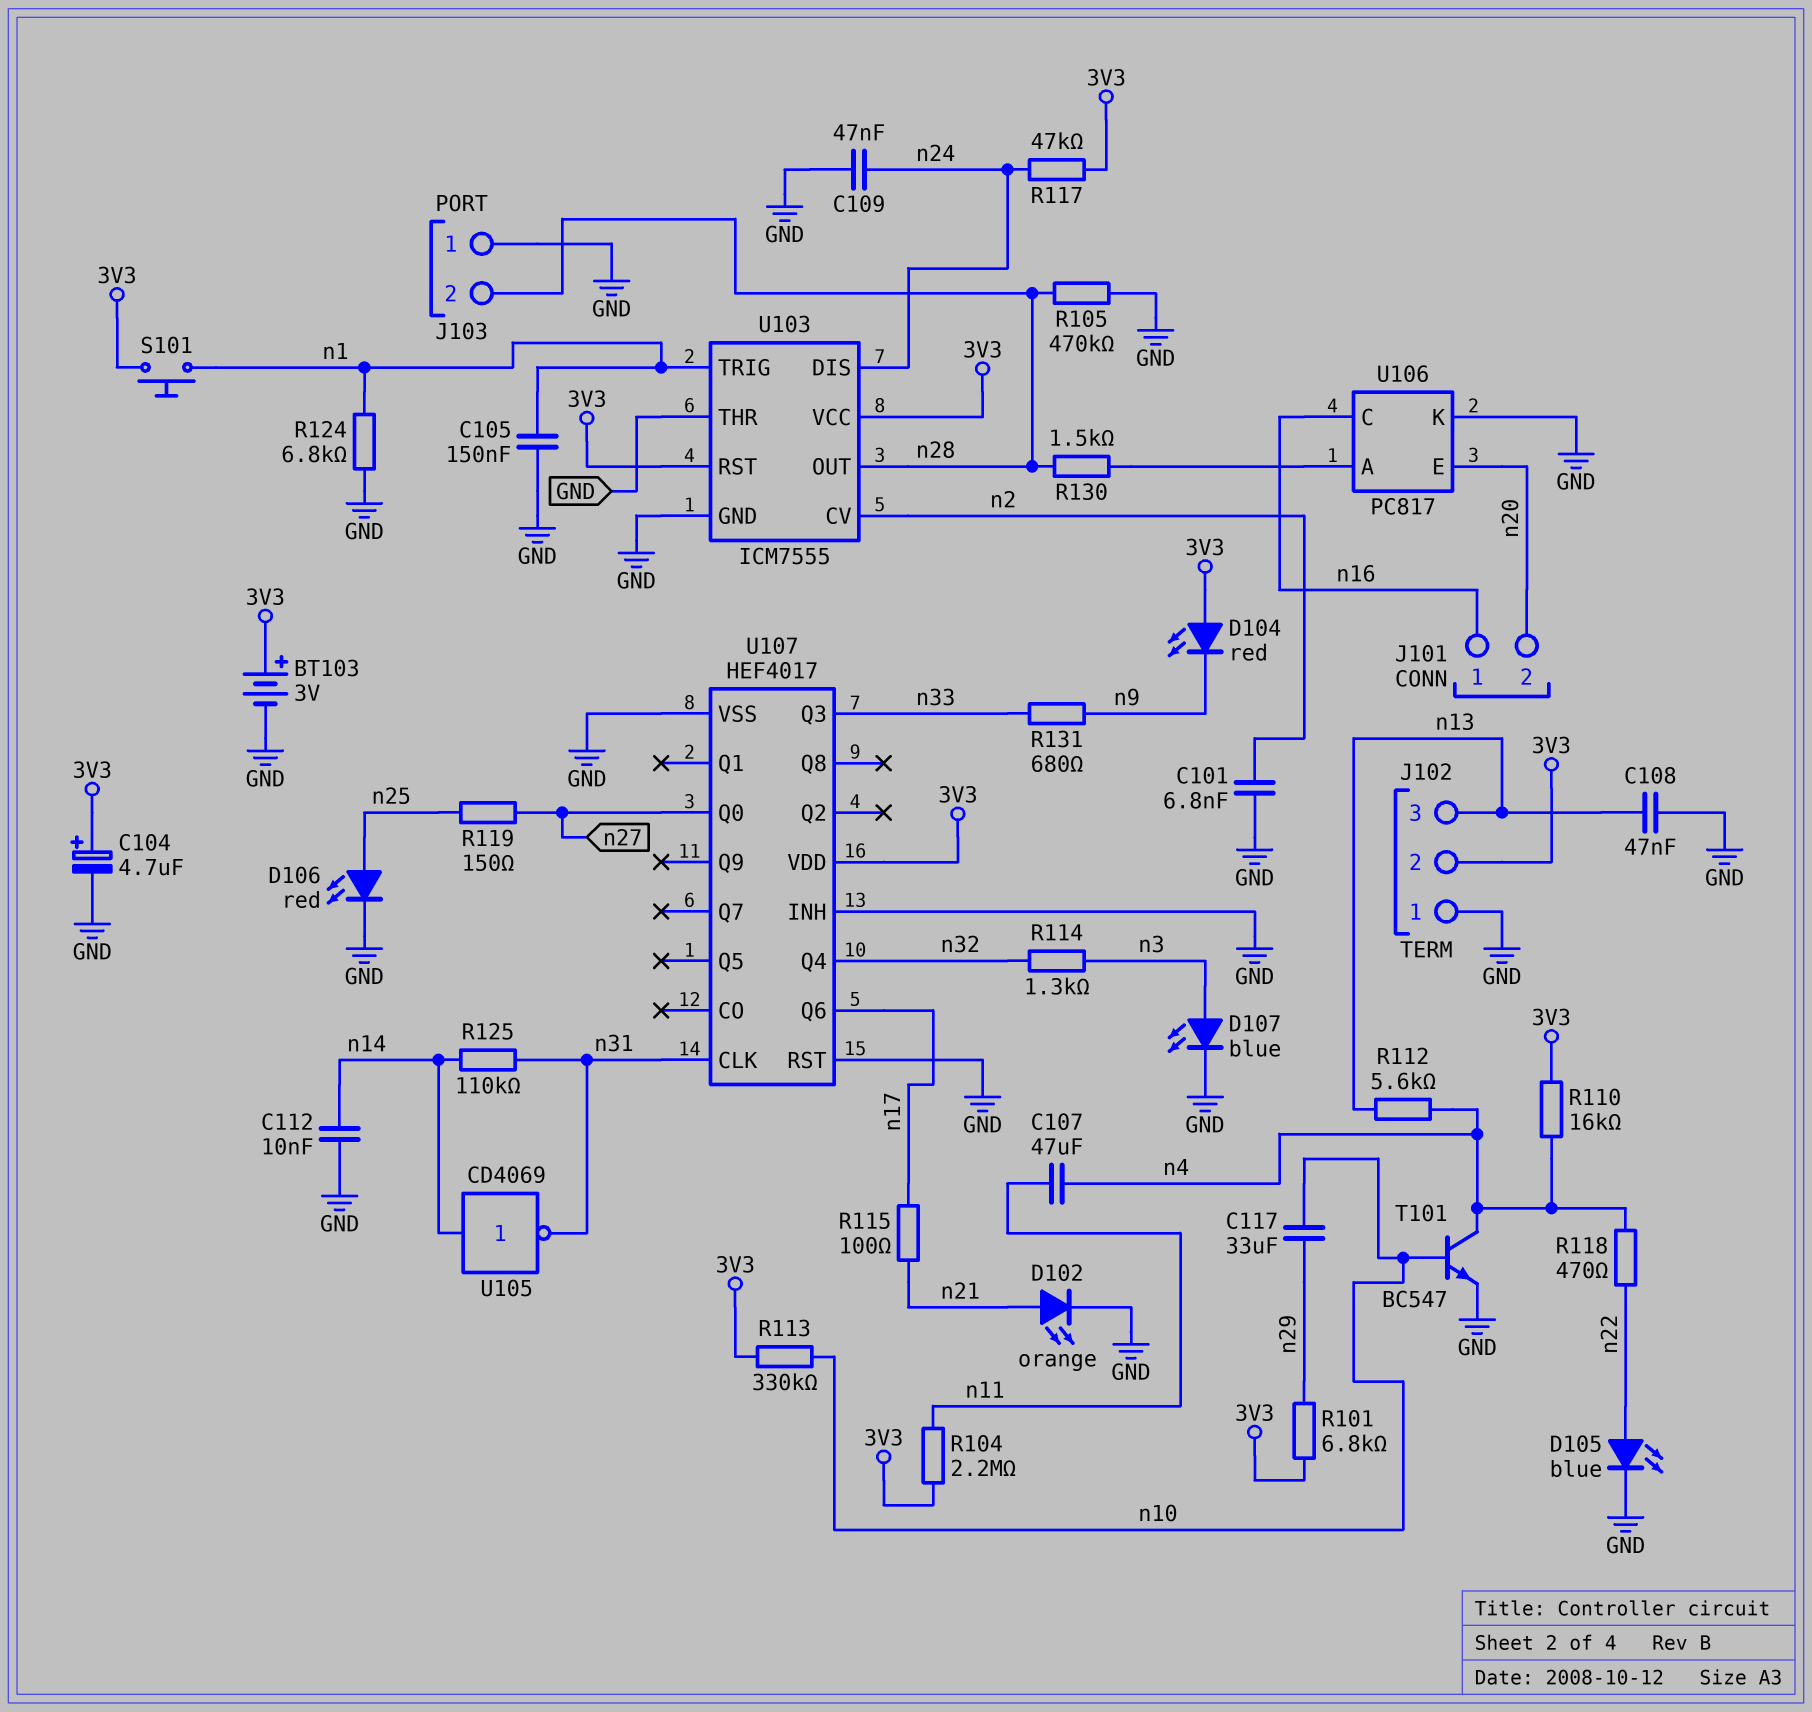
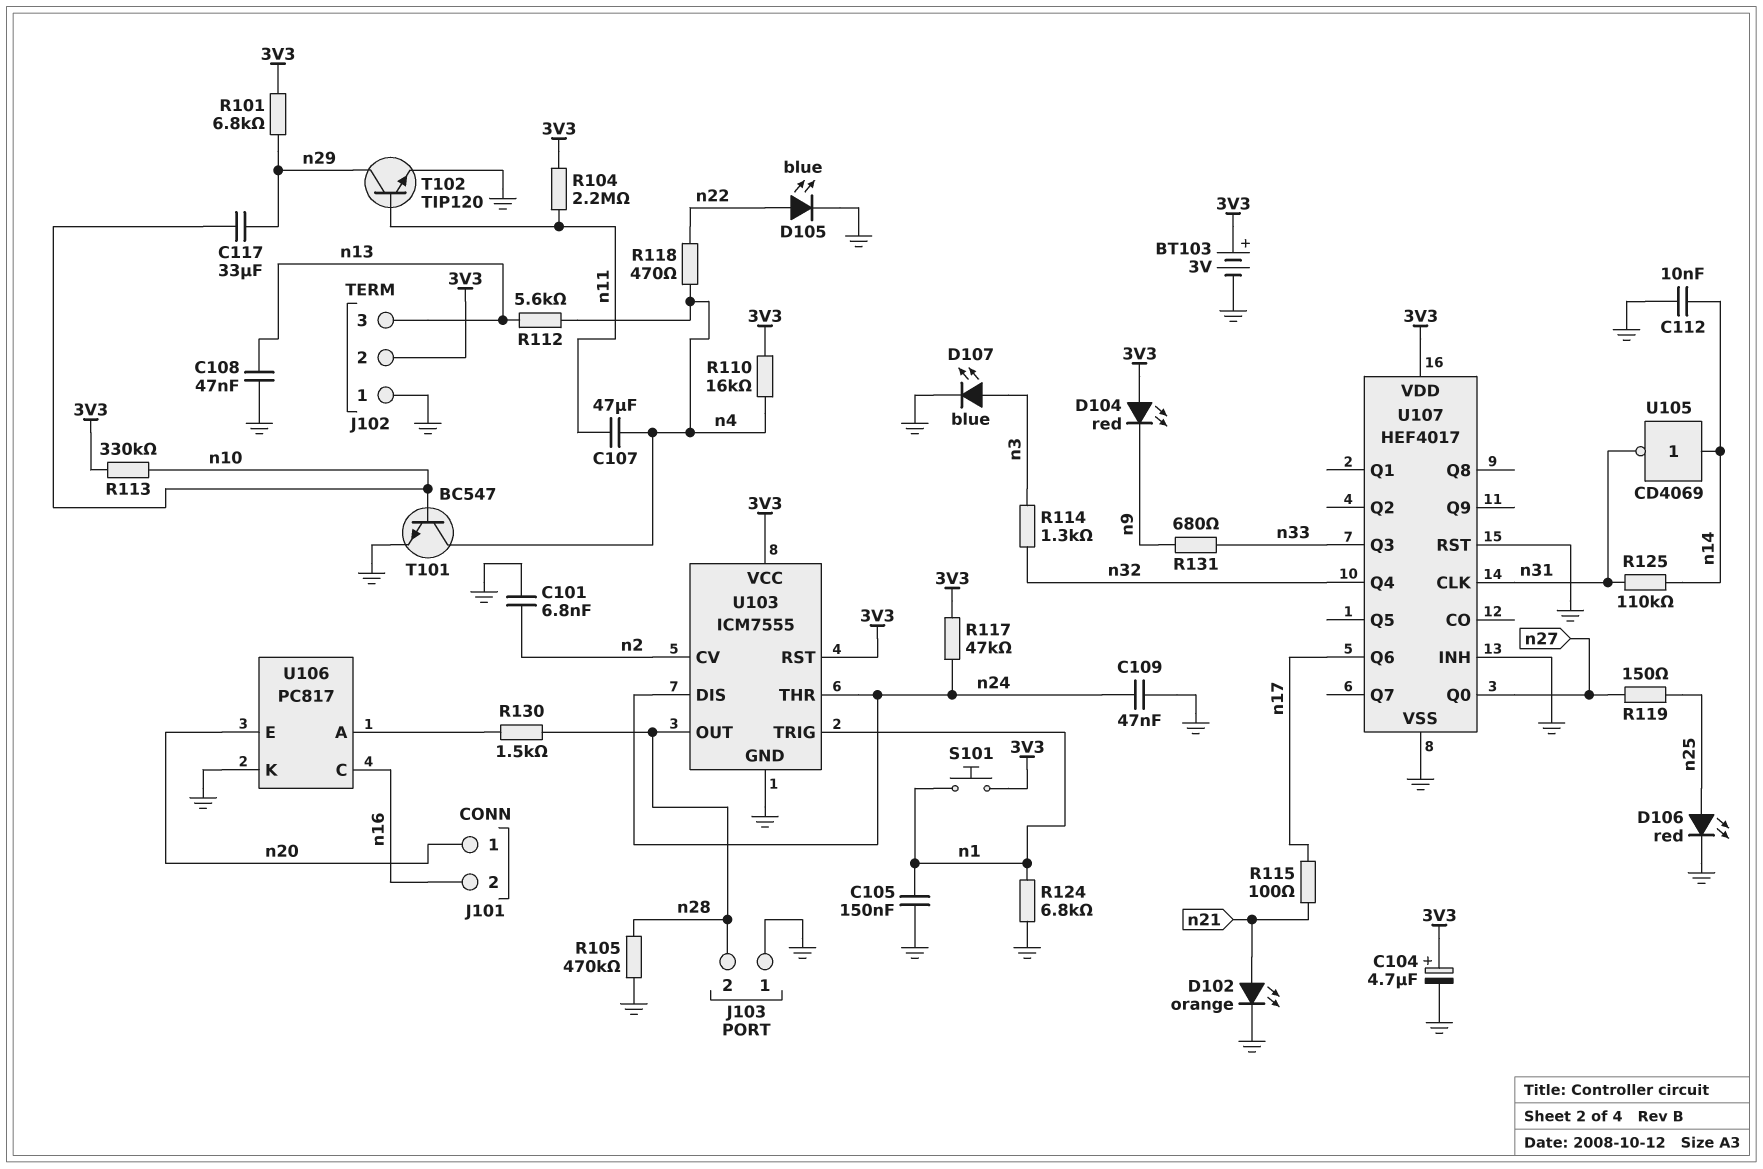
J101 pin 1: n16 -> n20
J101 pin 2: n20 -> n16
T102: none -> NPN TIP120 (B n11, C n29, E GND)
U103 pin THR: GND -> n24

